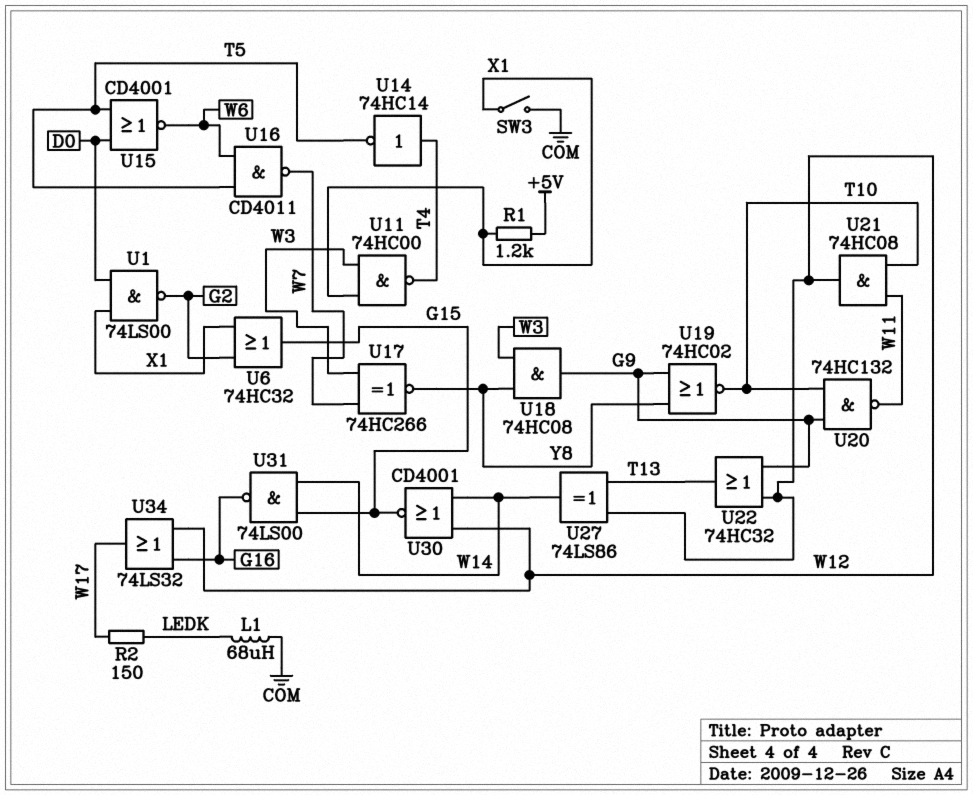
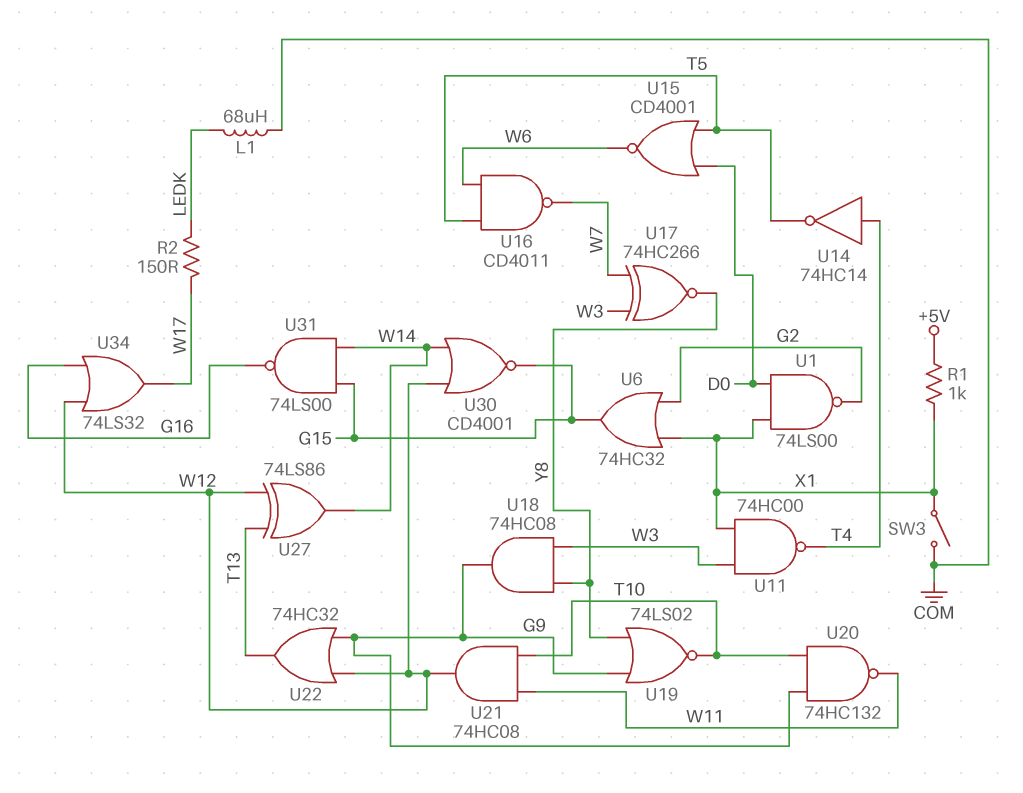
R1: 1.2k (+5V, X1) -> 1k (+5V, X1)
U19: NOR 74HC02 (in G9, in Y8, out T10) -> NOR 74LS02 (in G9, in Y8, out T10)

